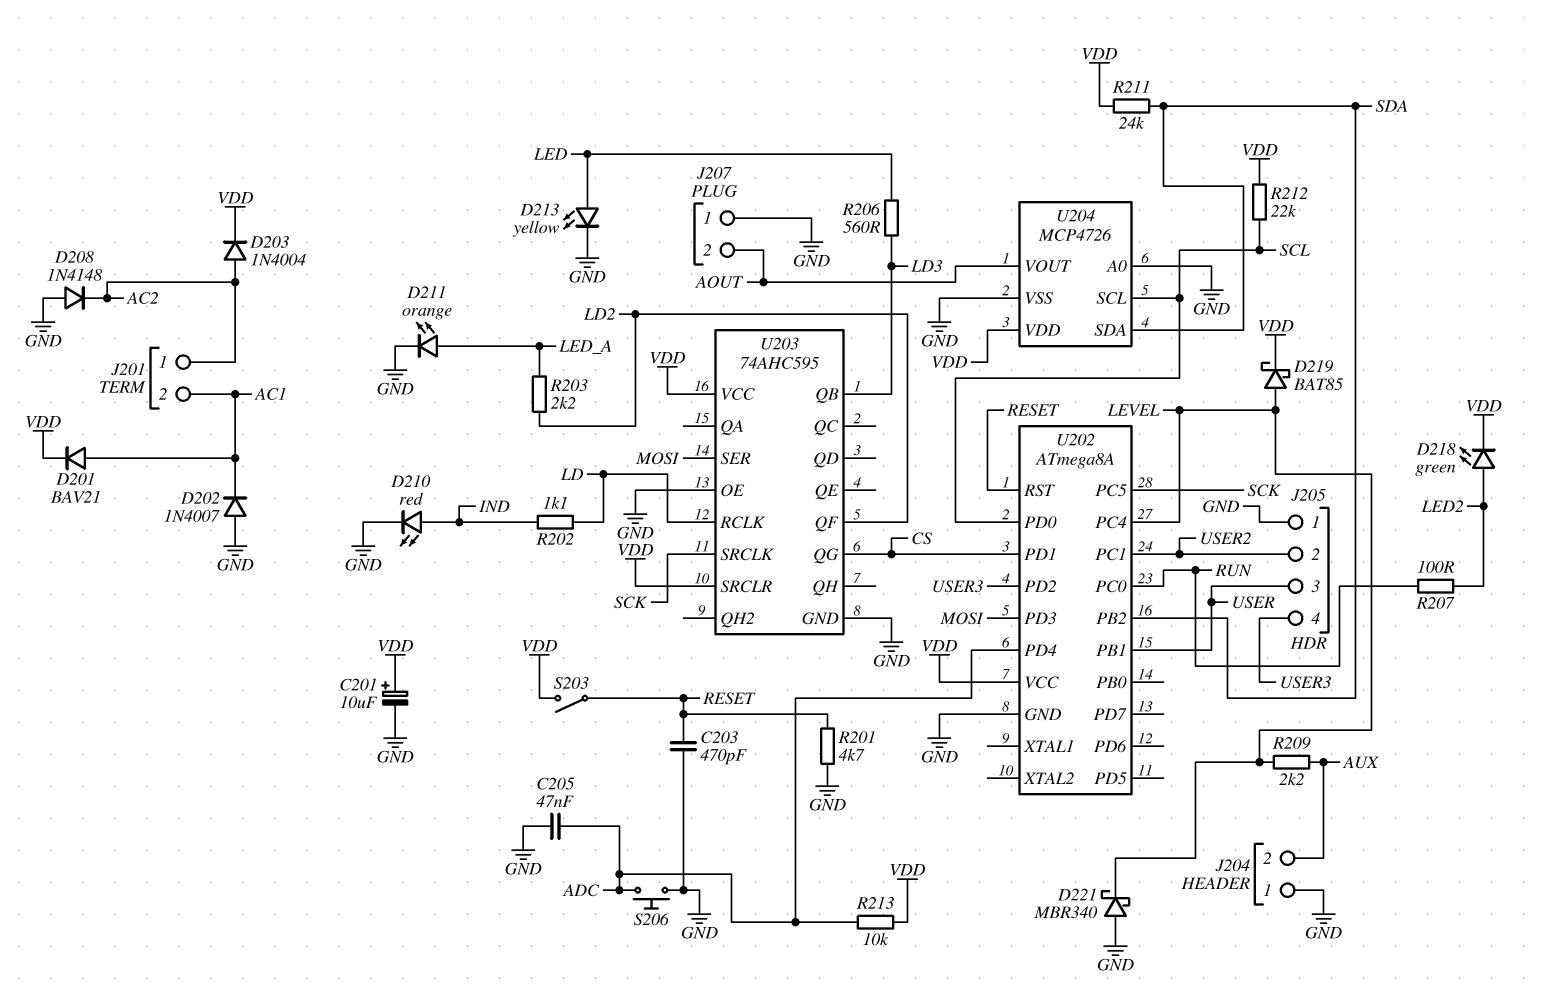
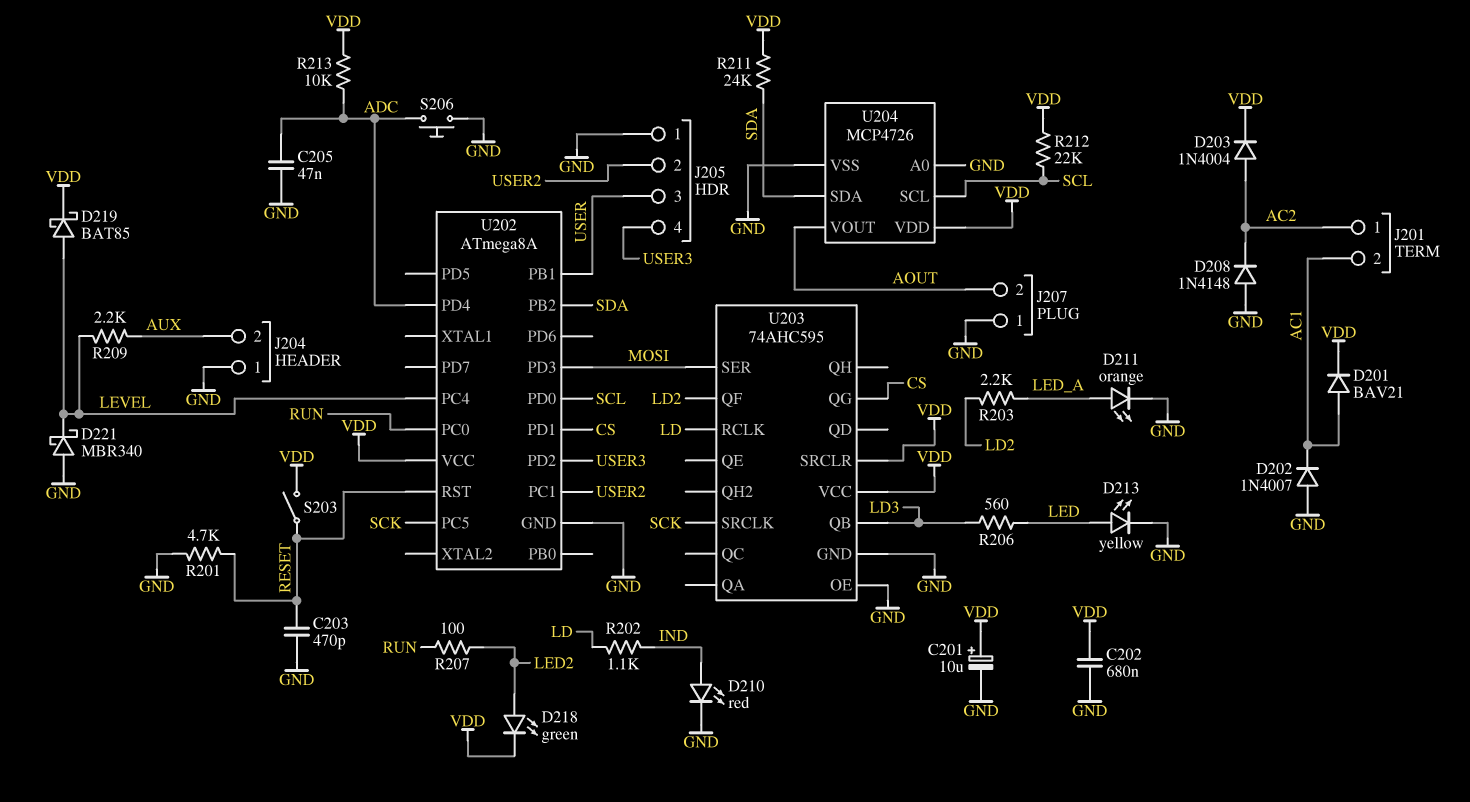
C202: none -> 680nF (GND, VDD)

